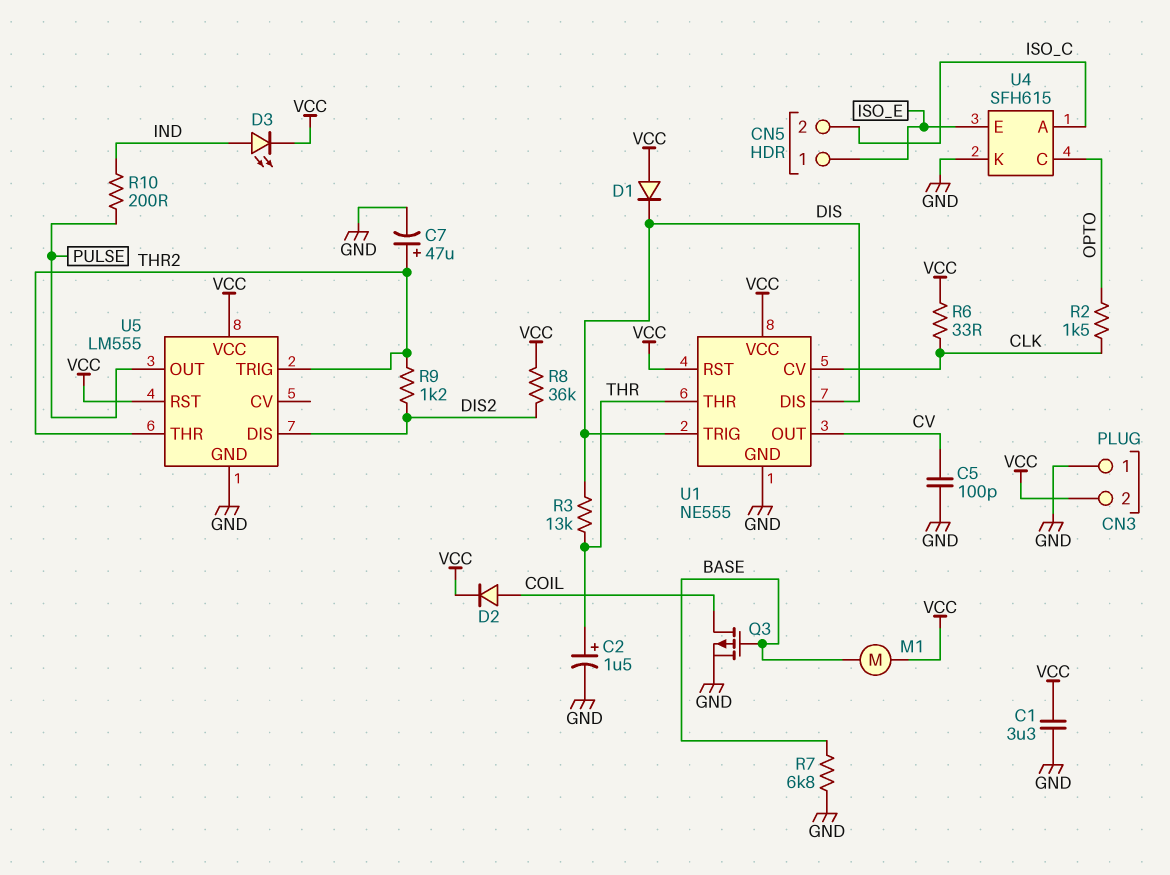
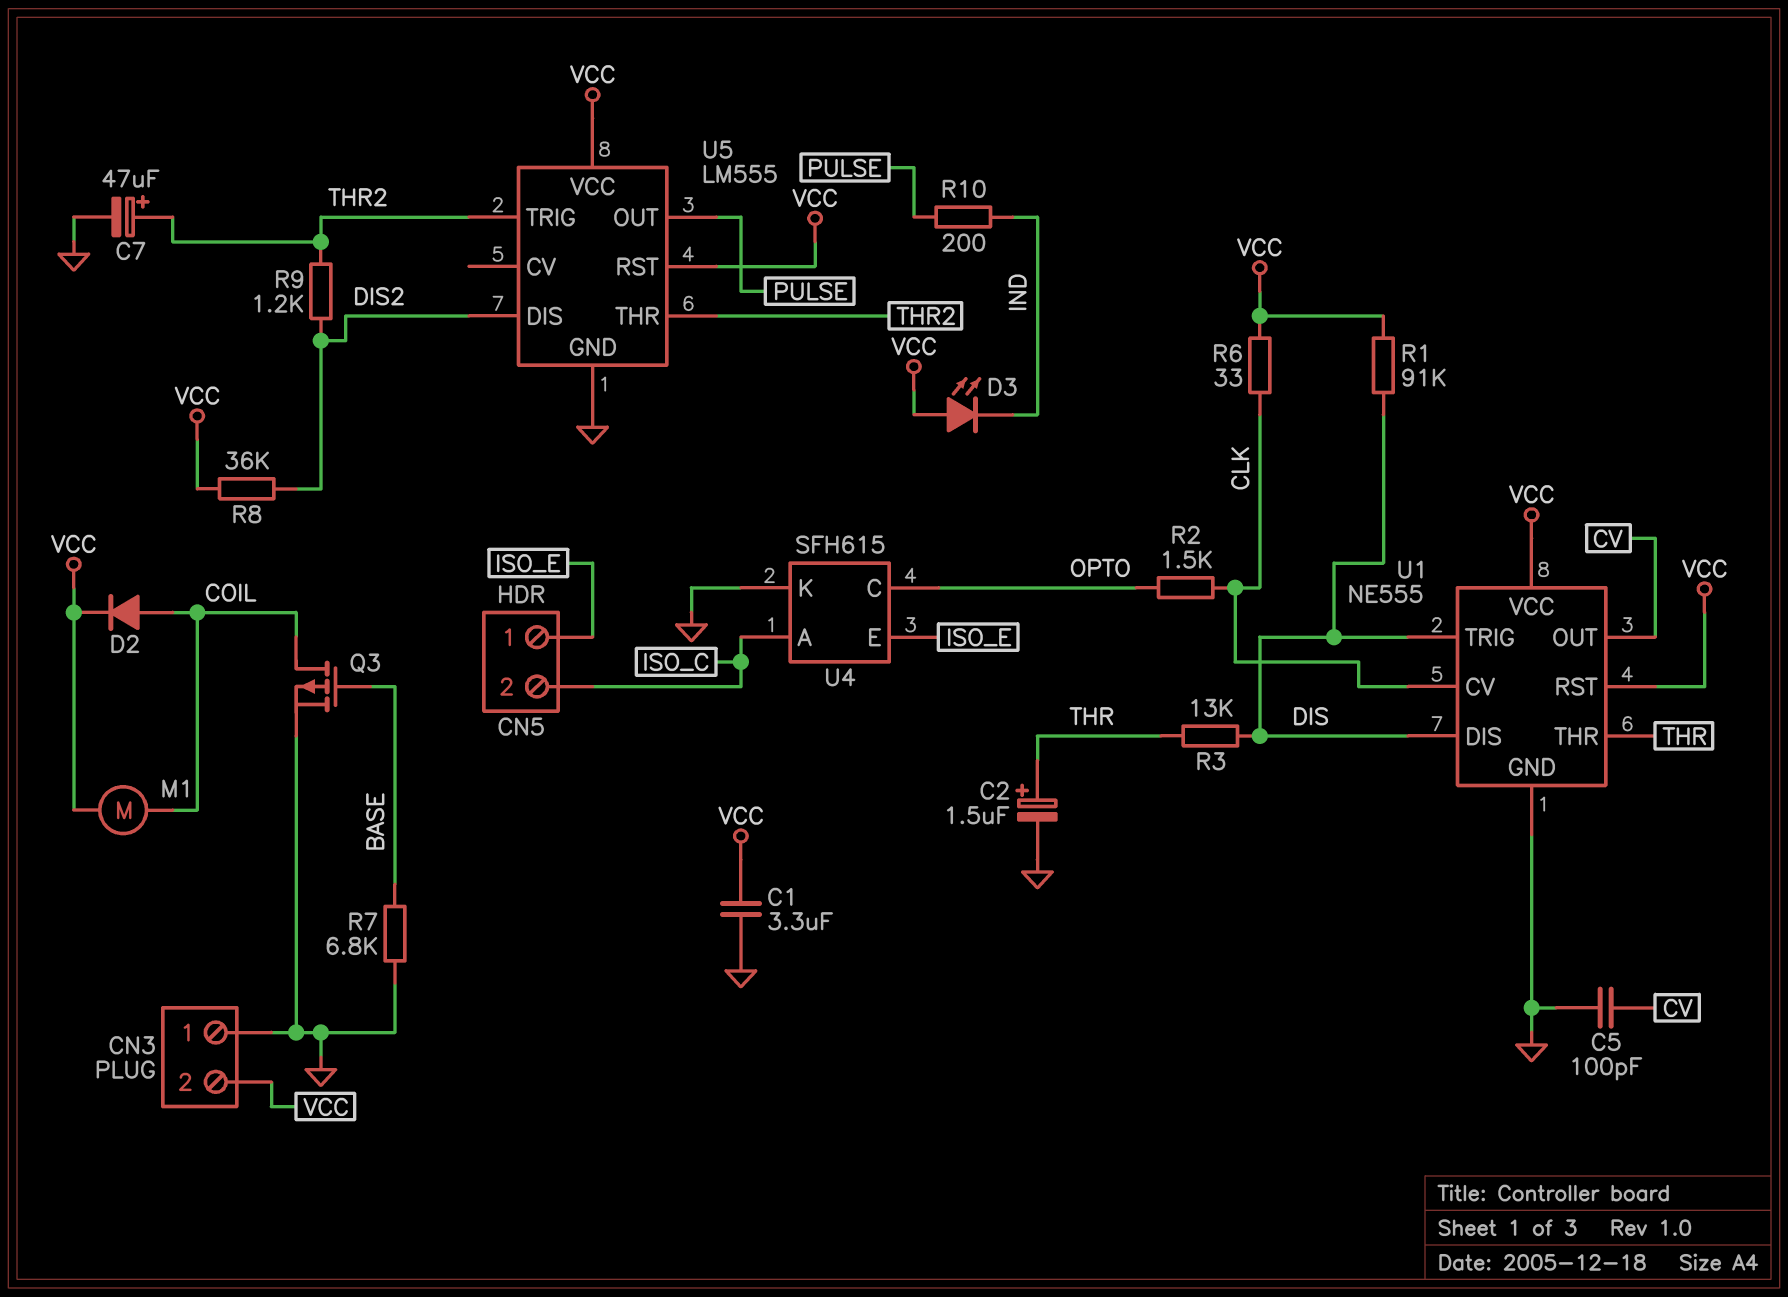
D1: diode (A VCC, K DIS) -> none
D3: LED (A IND, K VCC) -> LED (A VCC, K IND)
M1: motor (BASE, VCC) -> motor (COIL, VCC)
R1: none -> 91k (DIS, VCC)

